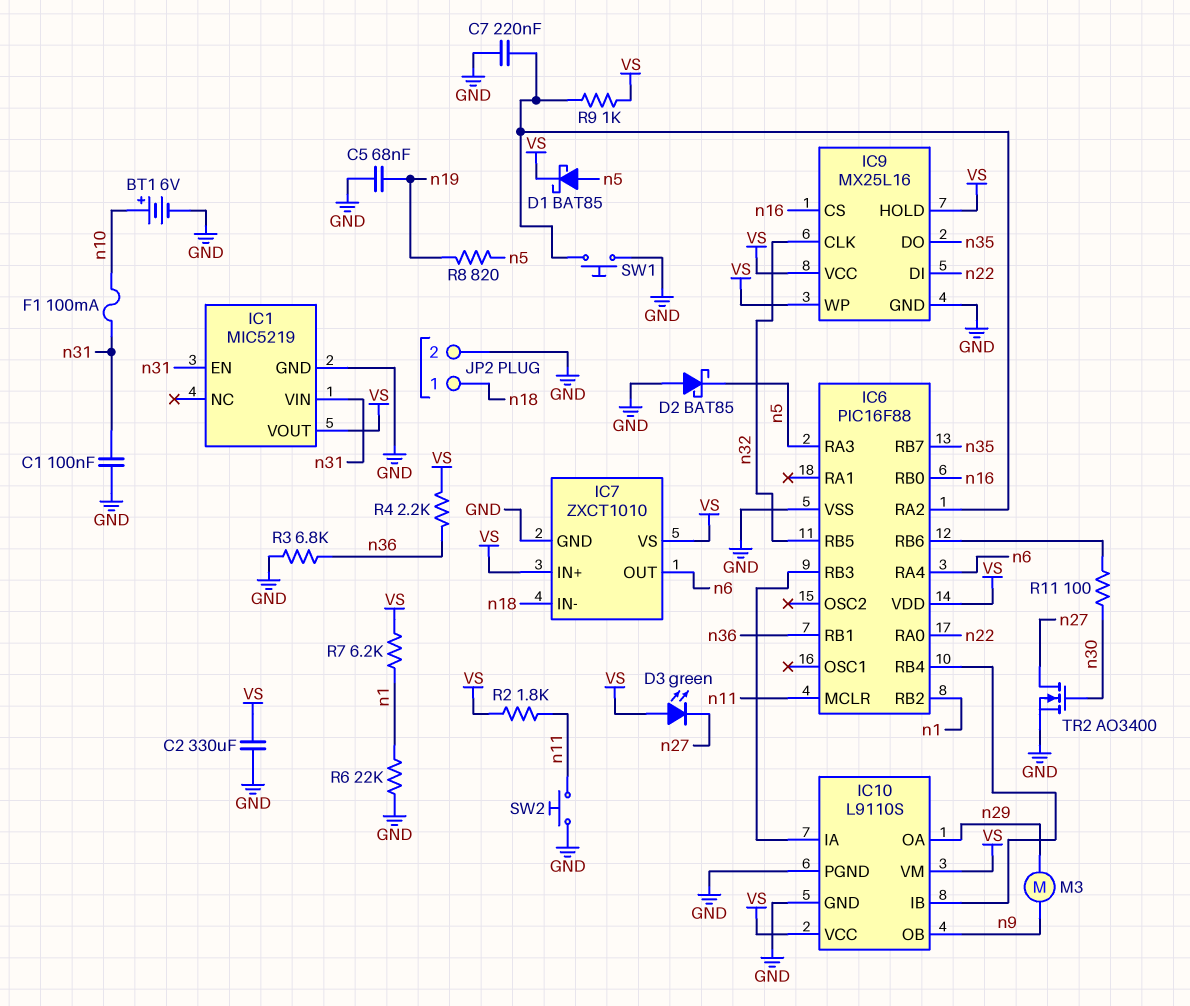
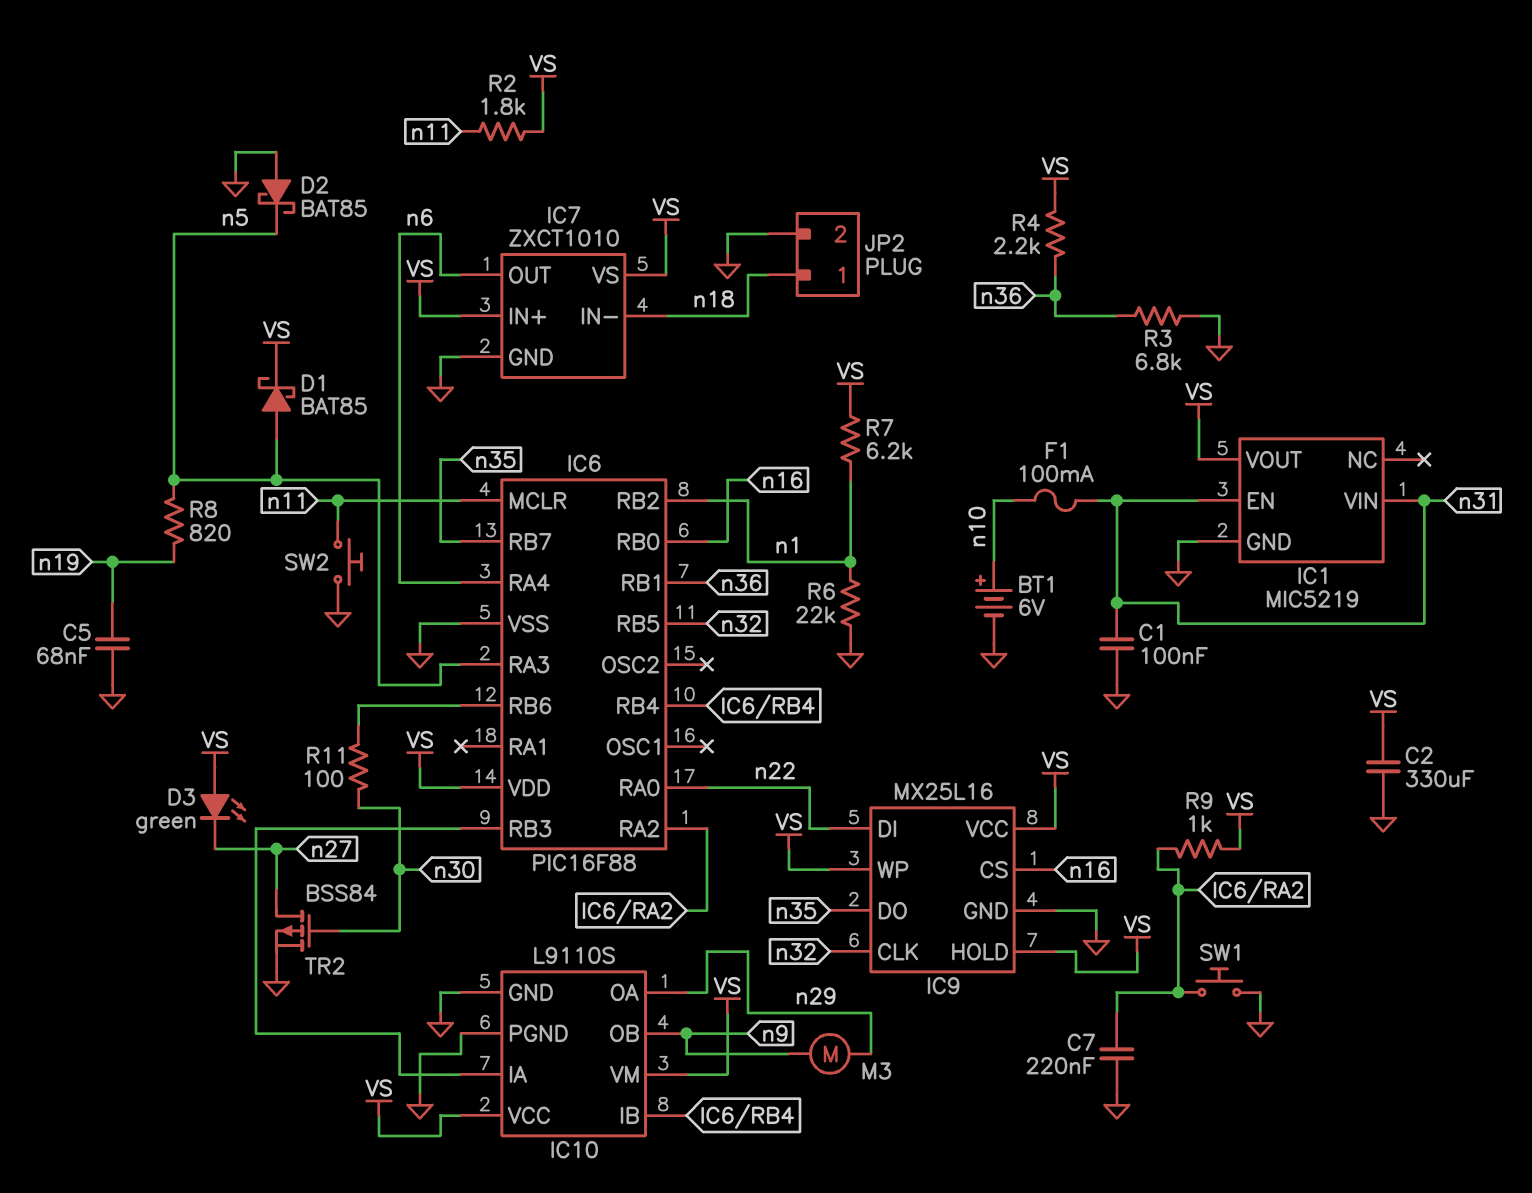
TR2: NMOS AO3400 (G n30, D n27, S GND) -> PMOS BSS84 (G n30, D n27, S GND)

